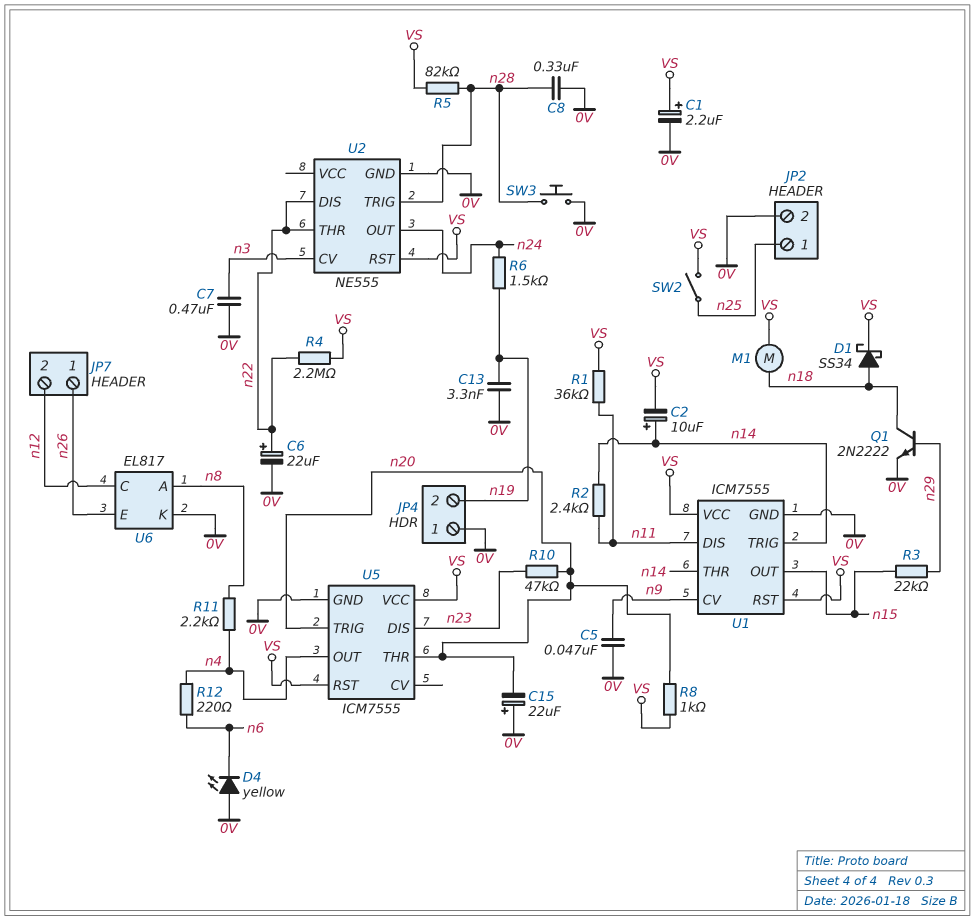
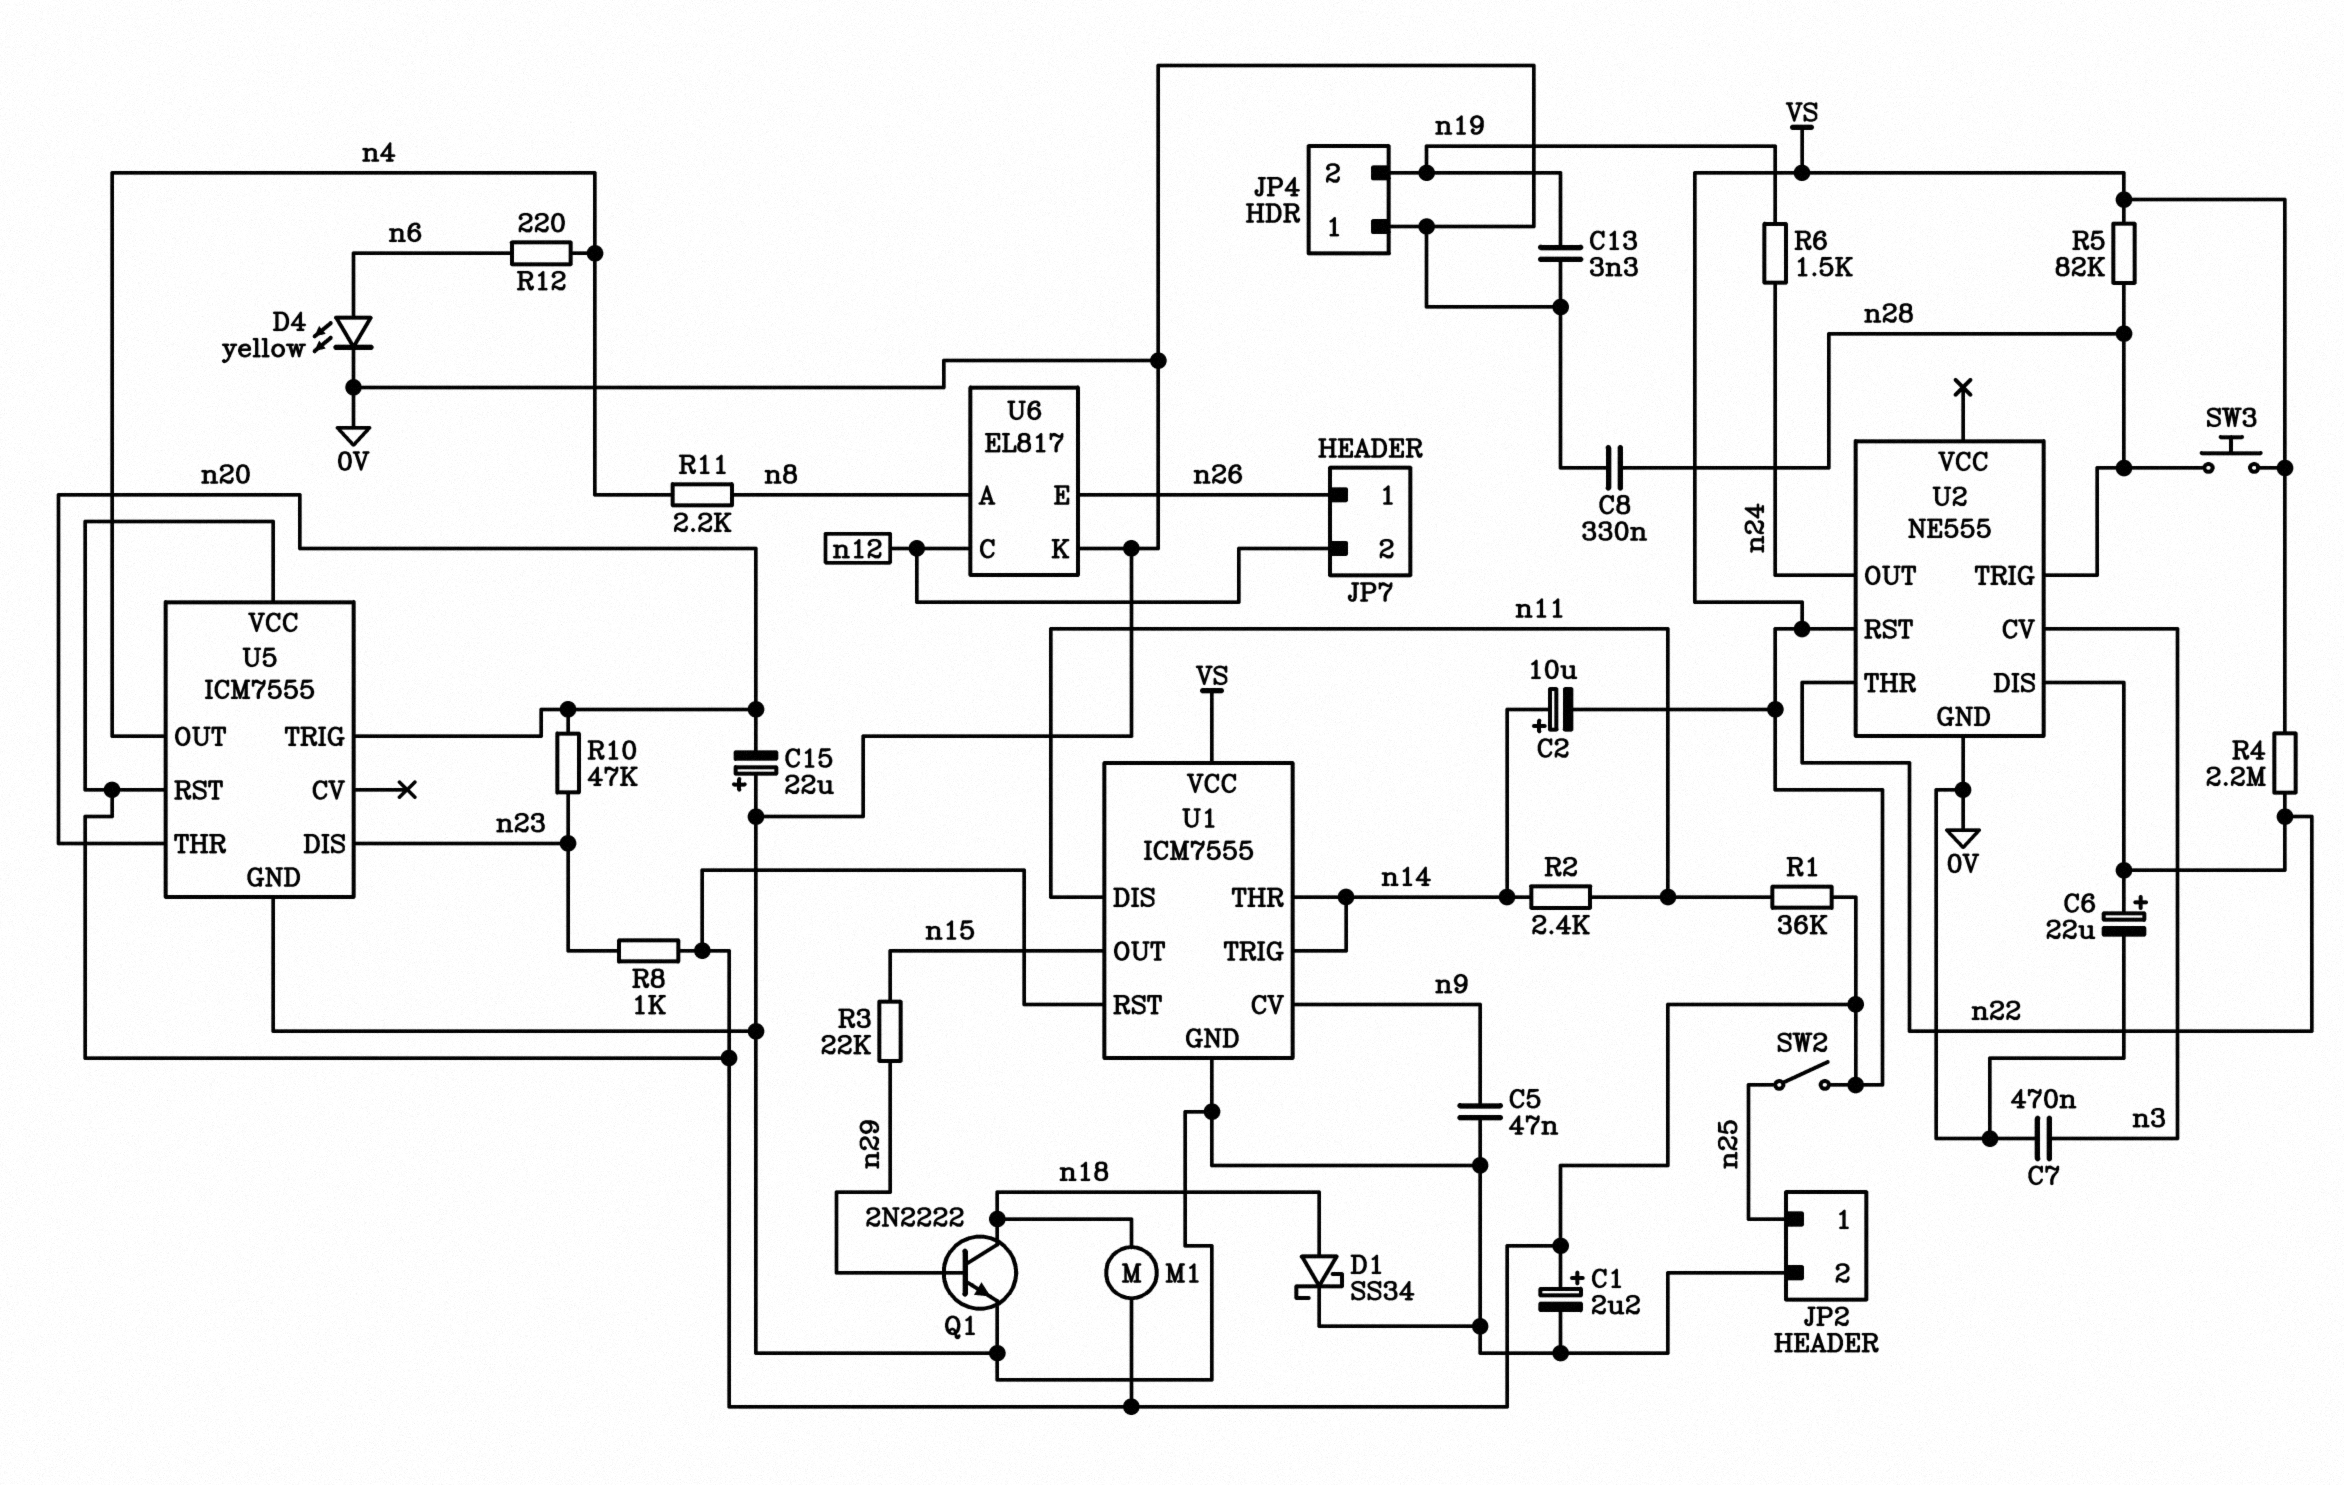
D1: schottky SS34 (A n18, K VS) -> schottky SS34 (A n18, K 0V)
D4: LED yellow (A 0V, K n6) -> LED yellow (A n6, K 0V)
R8: 1k (VS, n20) -> 1k (VS, n23)
SW3: button (0V, n28) -> button (VS, n28)

